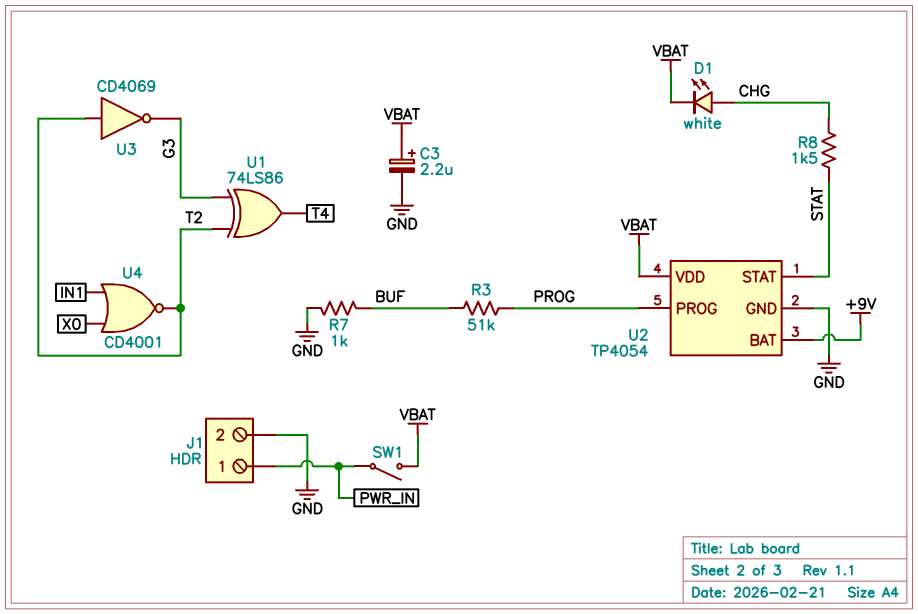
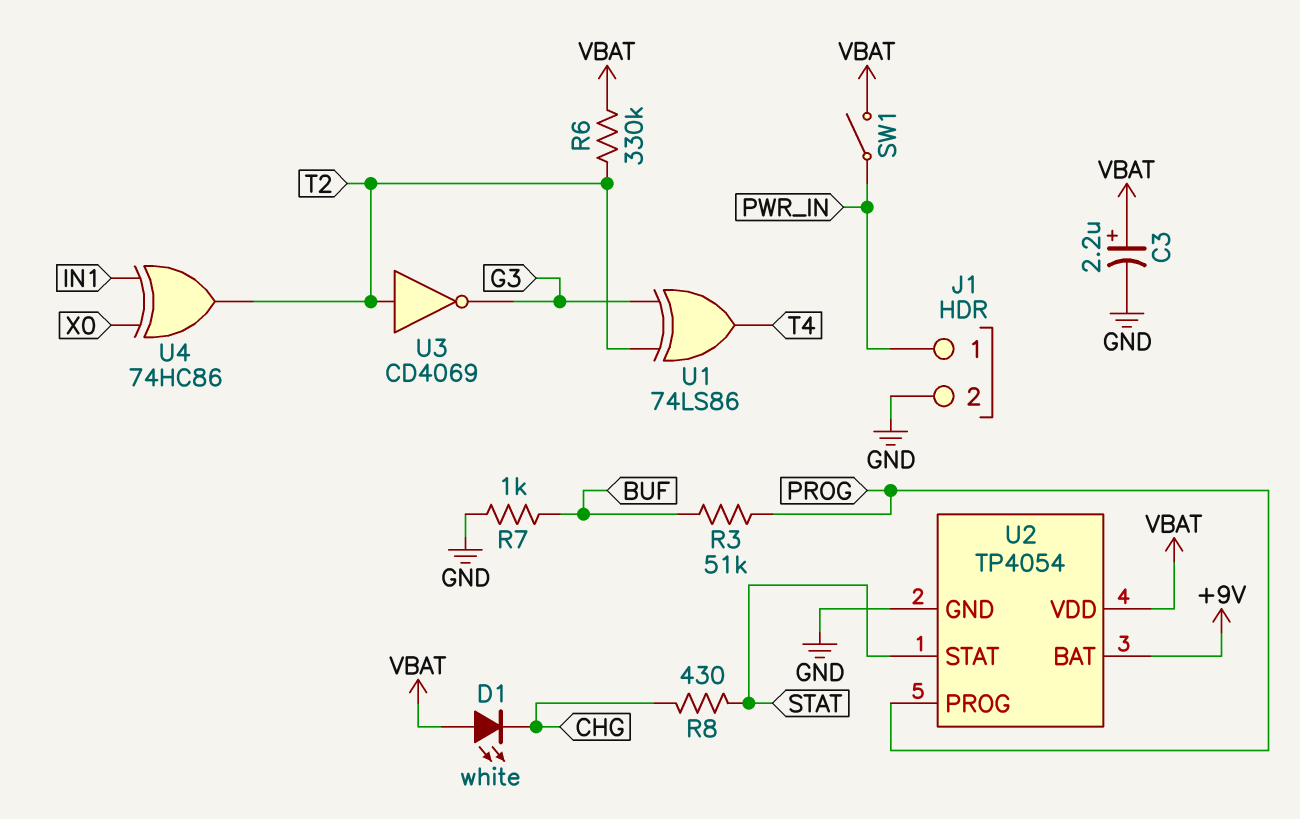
D1: LED white (A CHG, K VBAT) -> LED white (A VBAT, K CHG)
R6: none -> 330k (T2, VBAT)
R8: 1.5k (CHG, STAT) -> 430 (CHG, STAT)
U4: NOR CD4001 (in IN1, in X0, out T2) -> XOR 74HC86 (in IN1, in X0, out T2)

